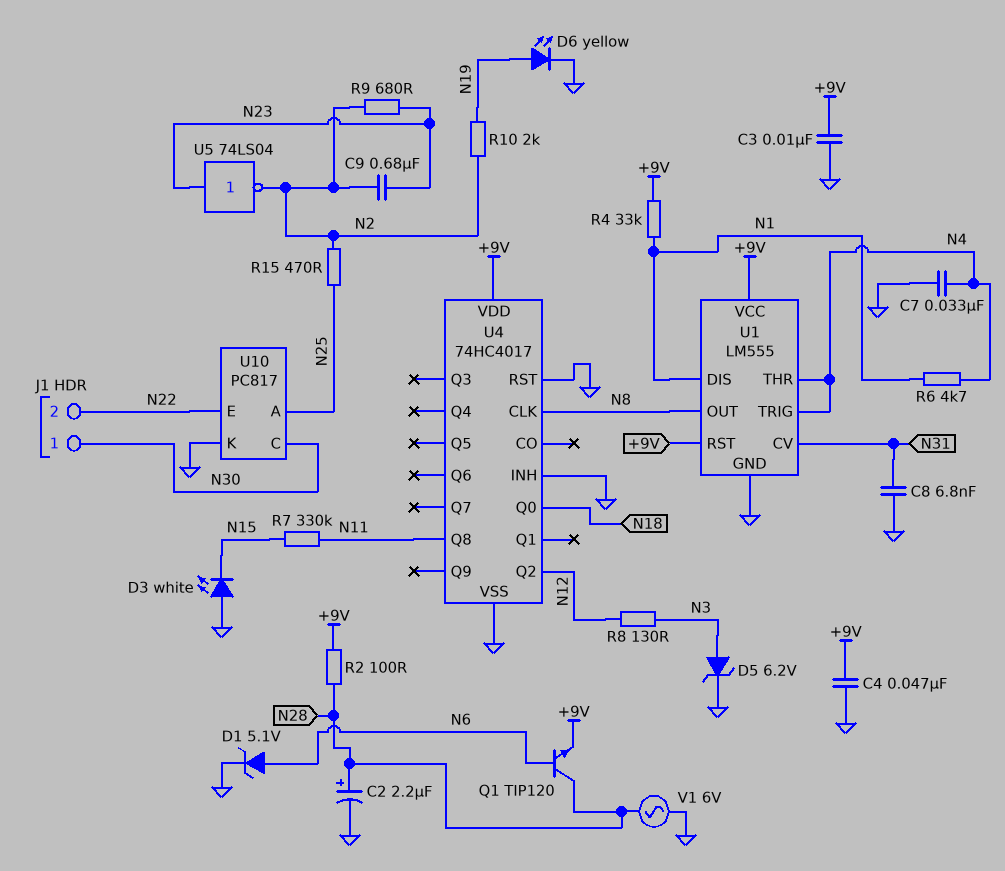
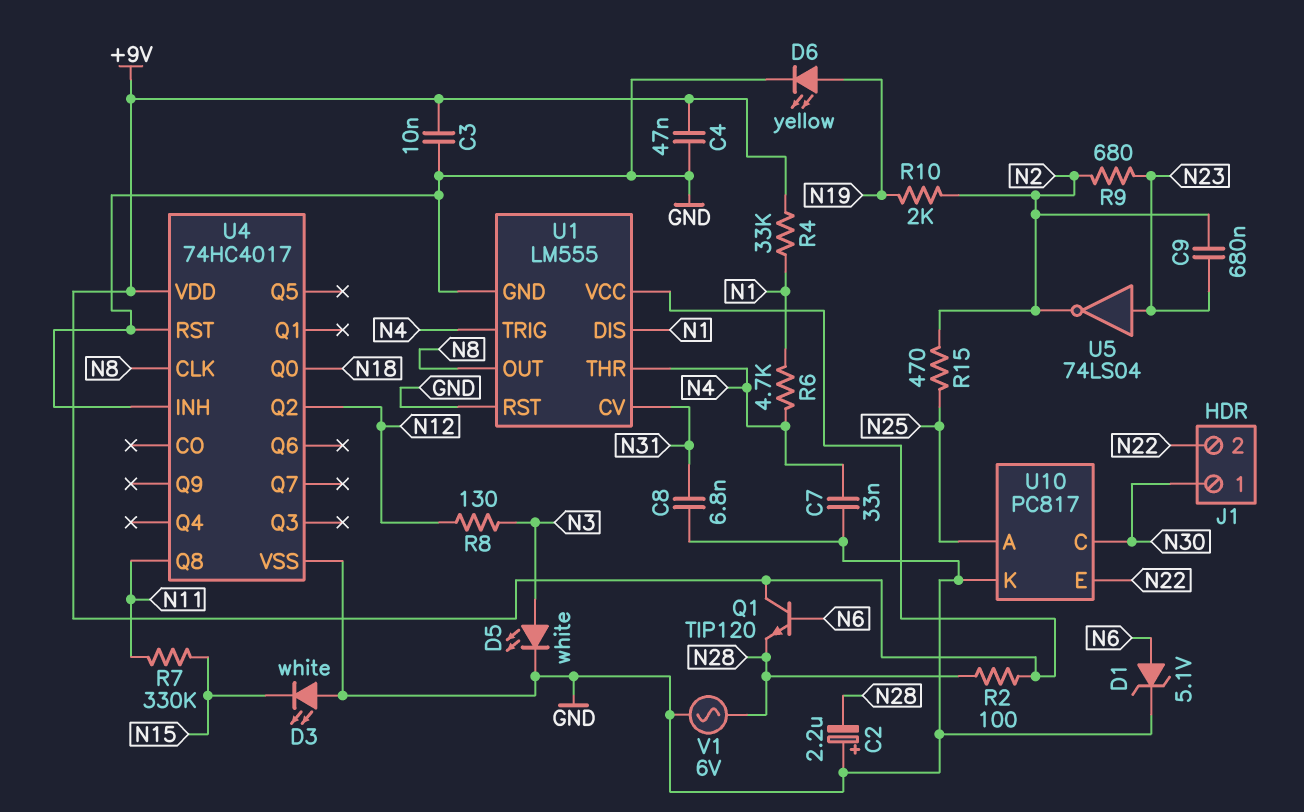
C2: 2.2uF (plus N28, minus GND) -> 2.2uF (plus GND, minus N28)
D5: zener 6.2V (A N3, K GND) -> LED white (A N3, K GND)
Q1: NPN TIP120 (B N6, C N28, E +9V) -> NPN TIP120 (B N6, C +9V, E N28)
U1 pin RST: +9V -> GND

